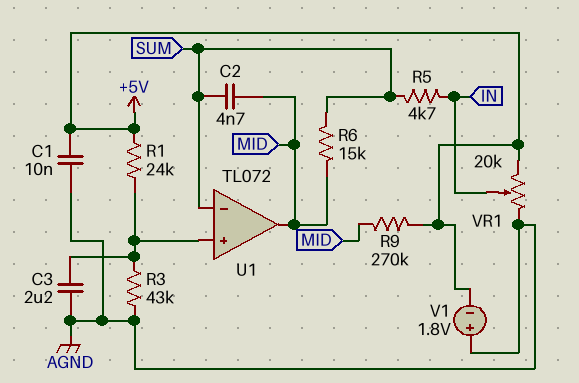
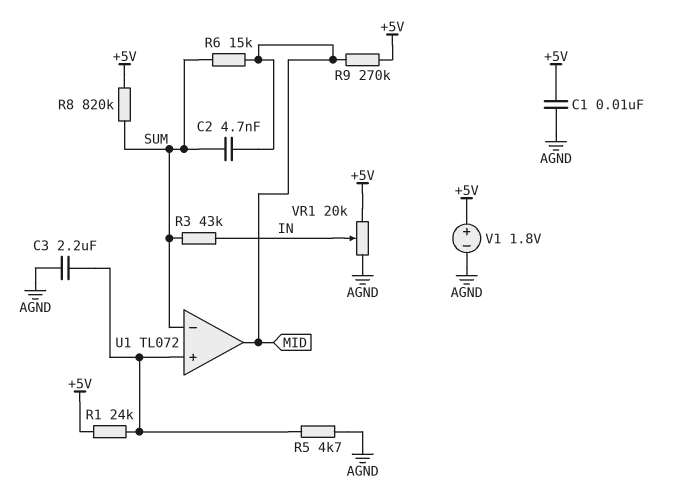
R3: 43k (AGND, U1/in+) -> 43k (IN, SUM)
R5: 4.7k (IN, SUM) -> 4.7k (AGND, U1/in+)
R8: none -> 820k (+5V, SUM)
V1: 1.8V (plus AGND, minus +5V) -> 1.8V (plus +5V, minus AGND)

